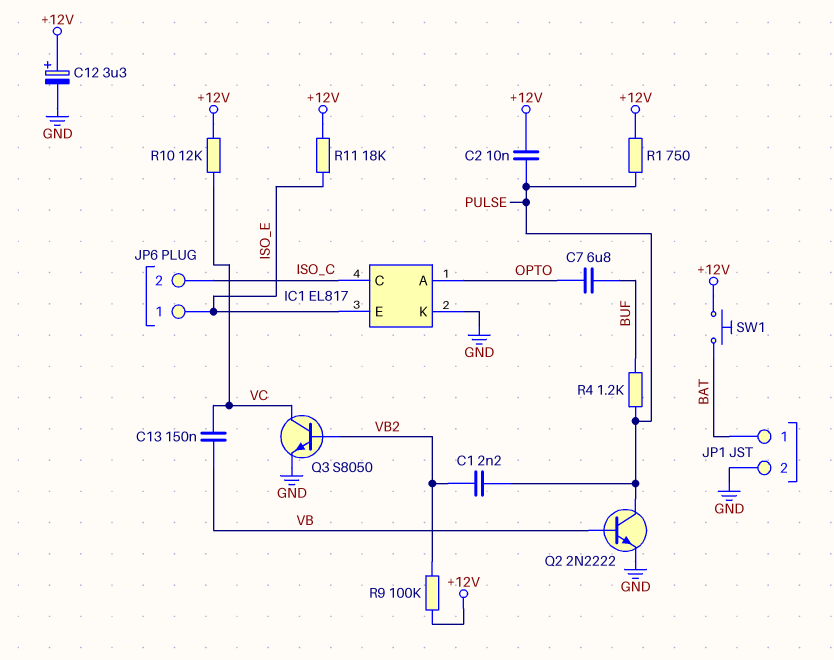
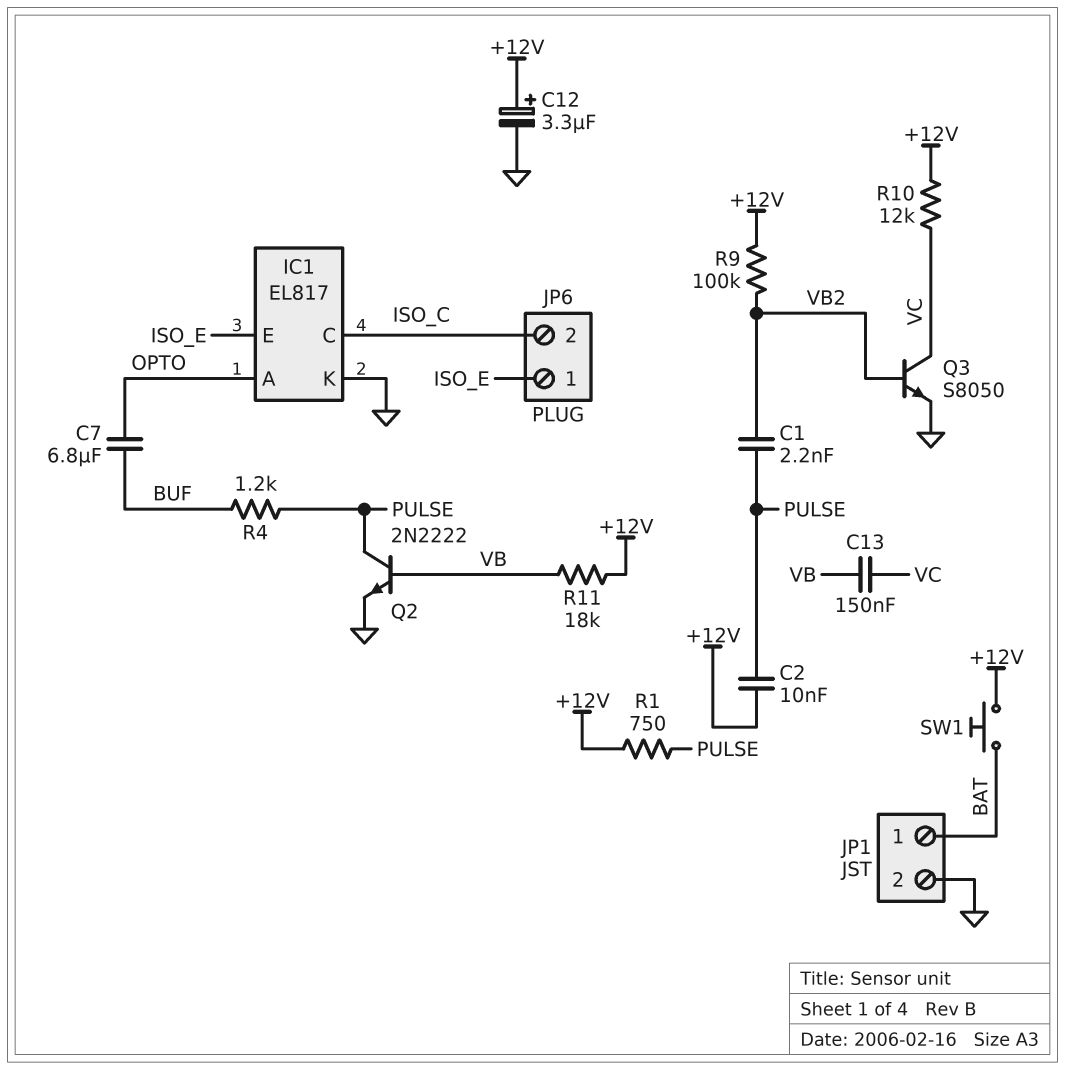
R11: 18k (+12V, ISO_E) -> 18k (+12V, VB)

